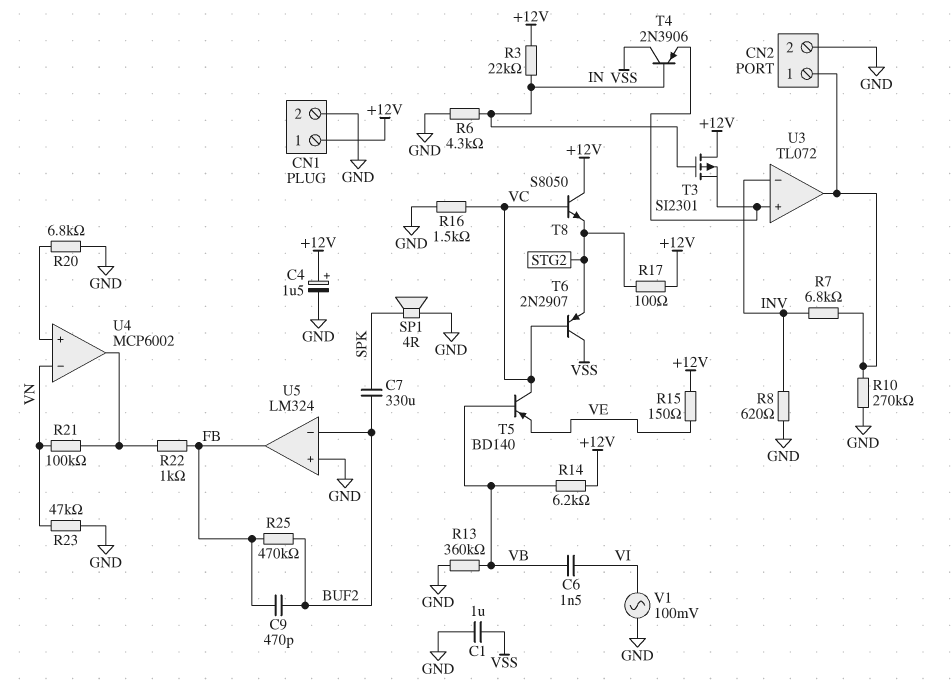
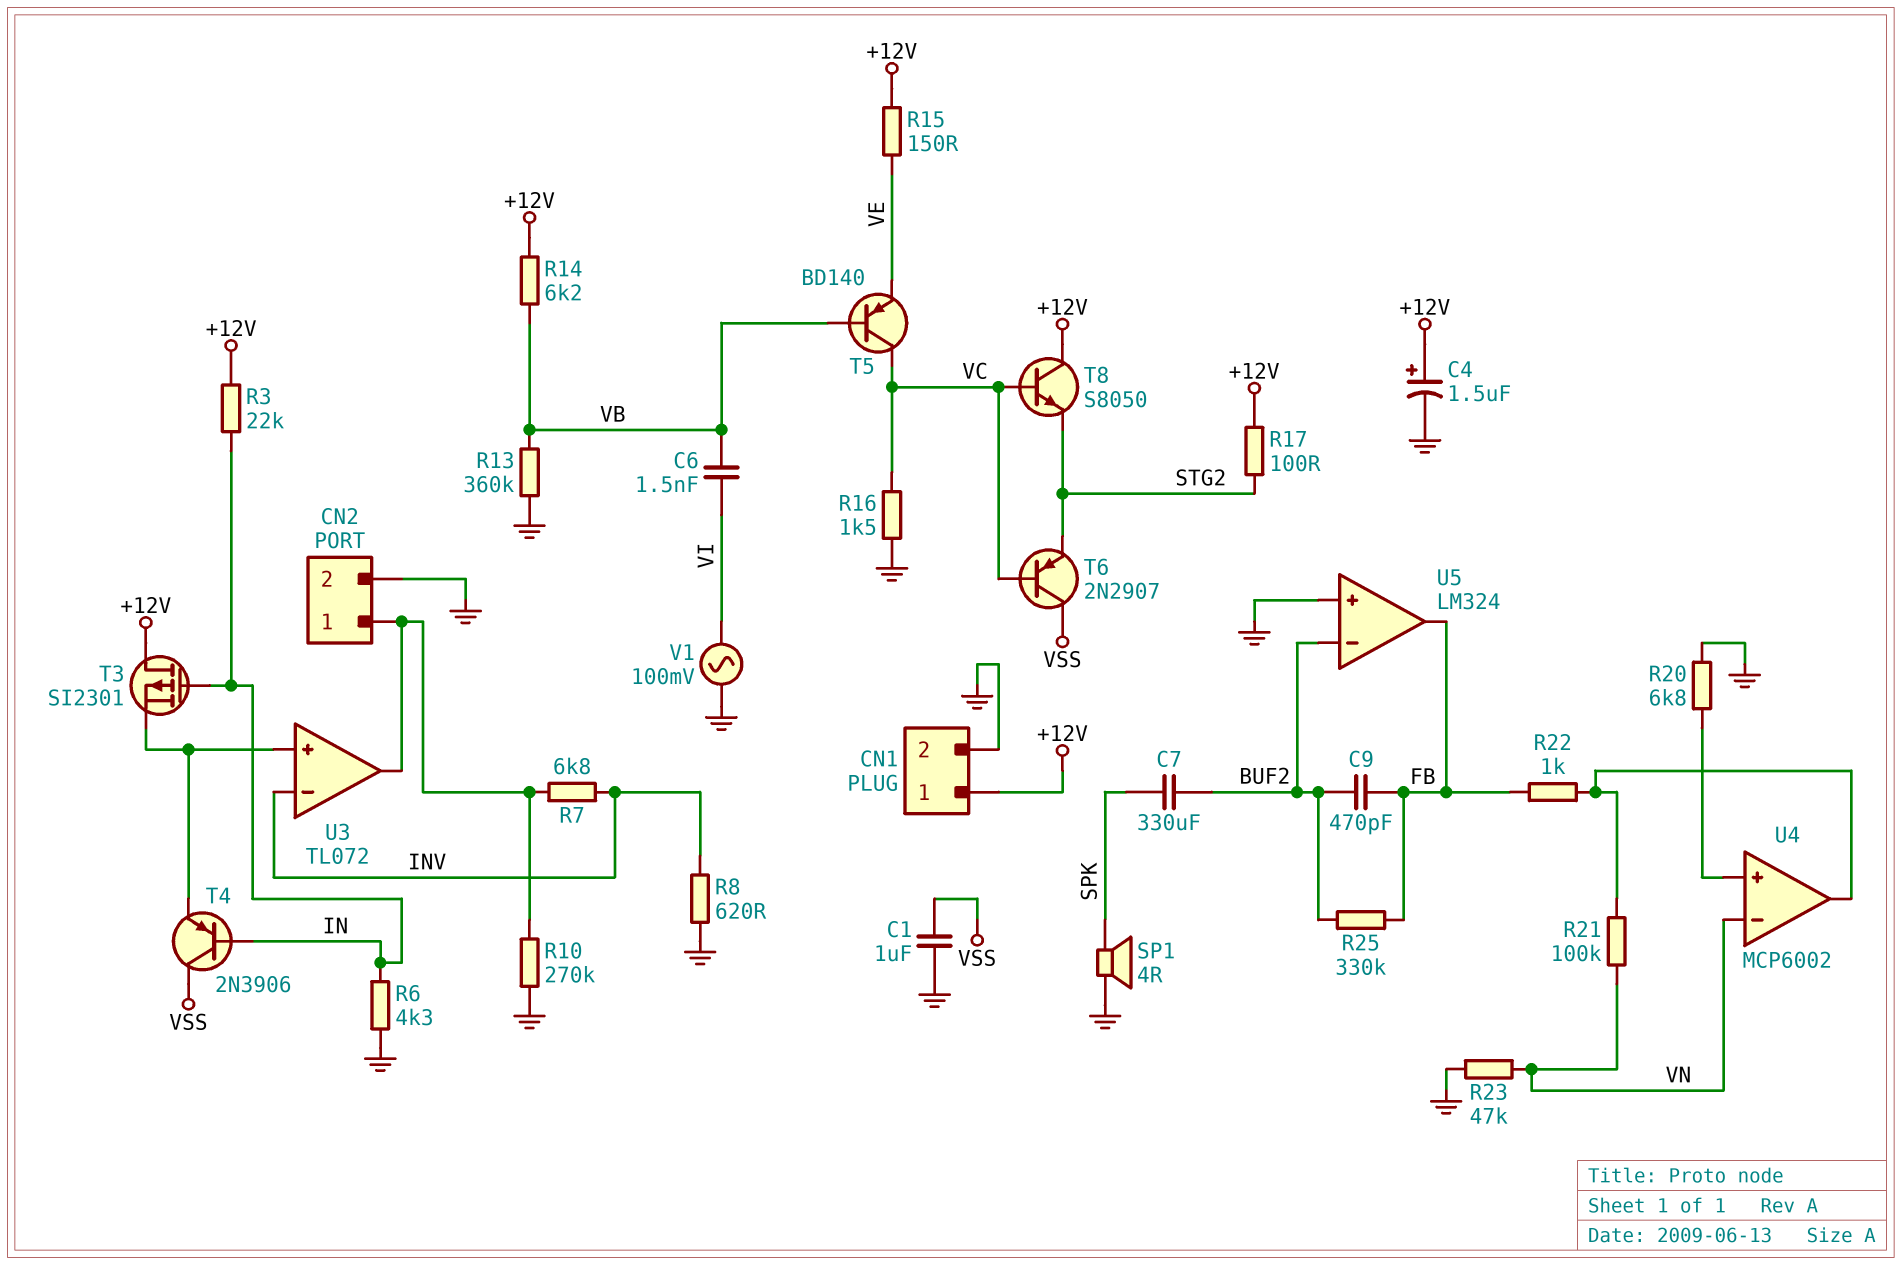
R25: 470k (BUF2, FB) -> 330k (BUF2, FB)

